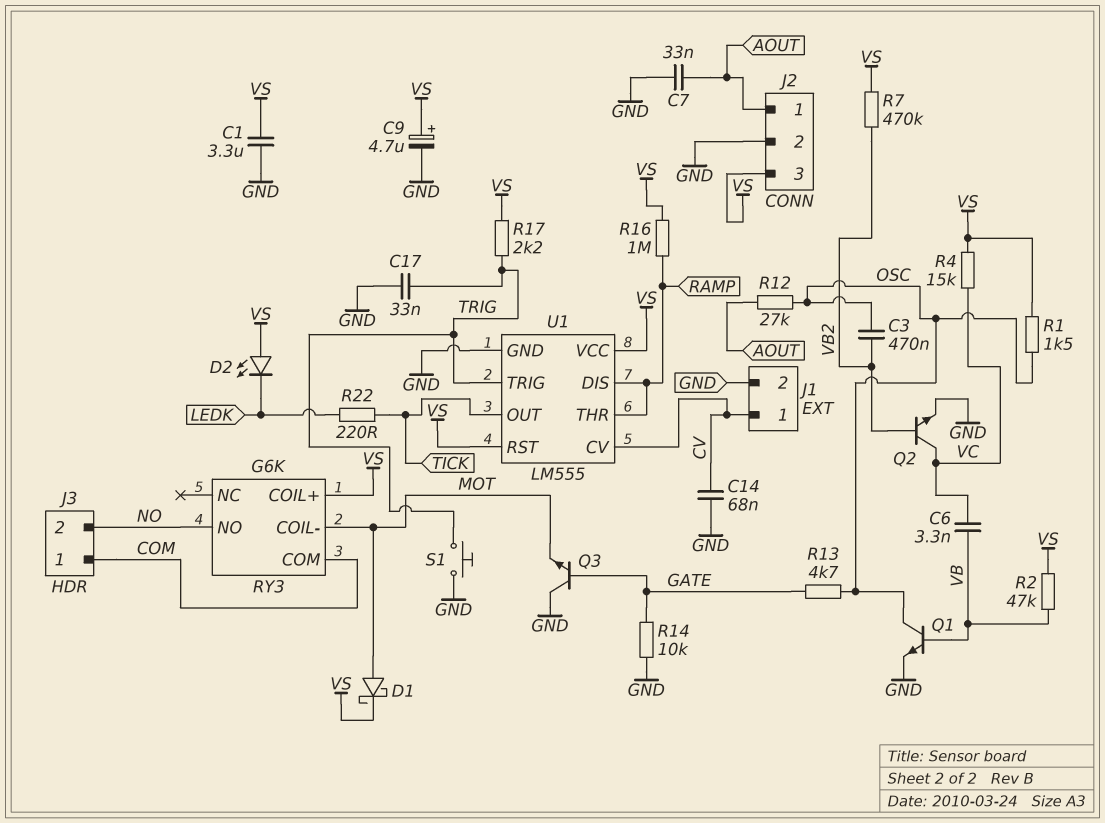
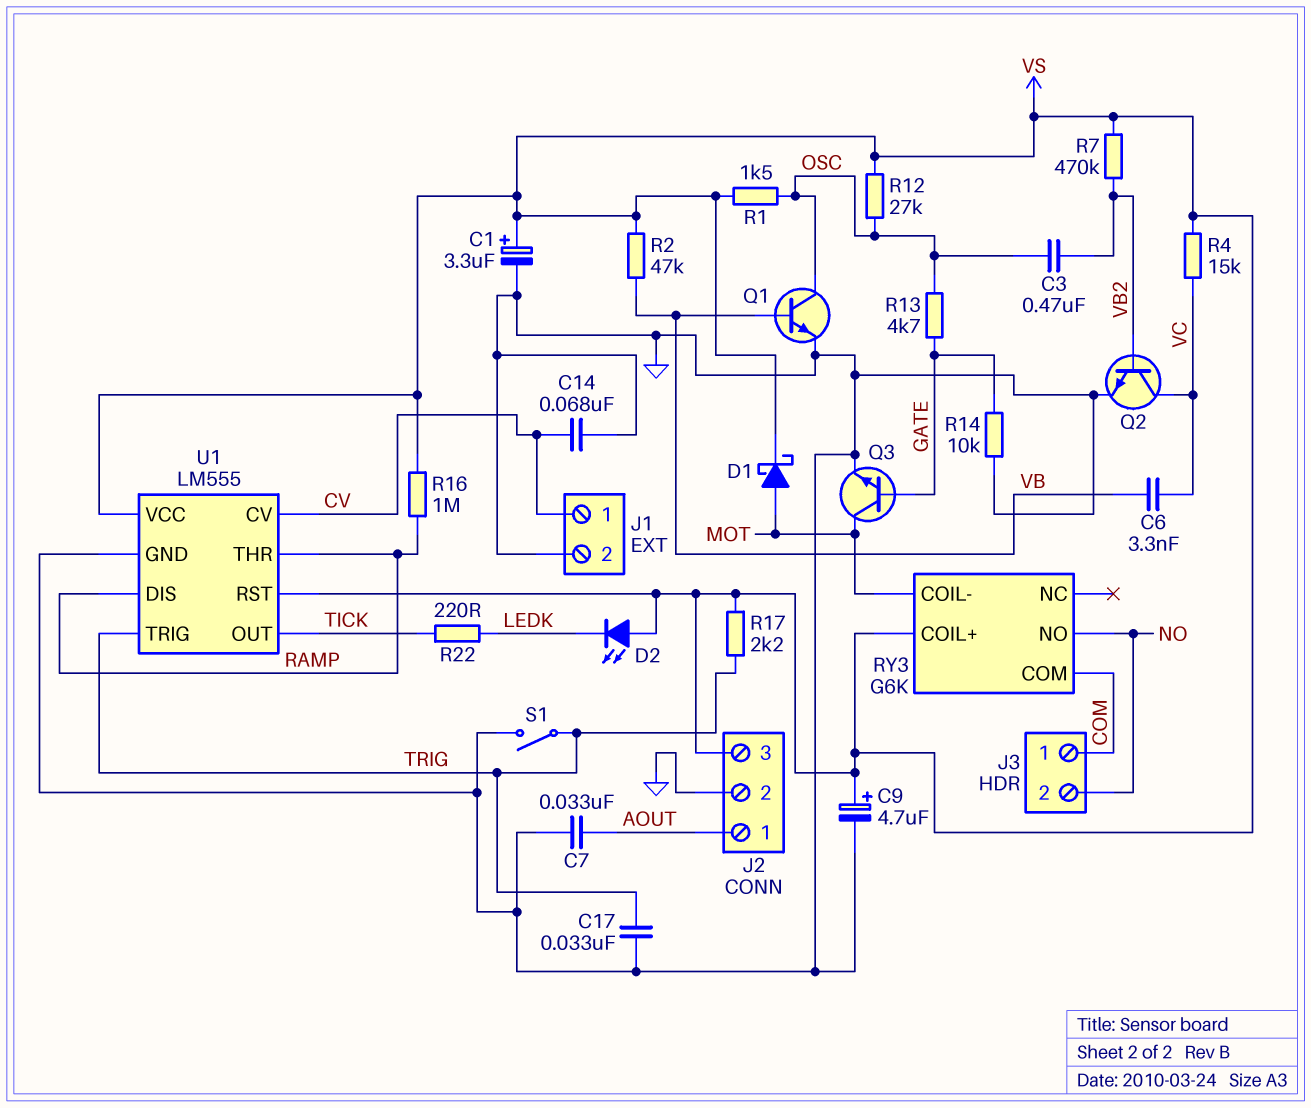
C1: 3.3uF (GND, VS) -> 3.3uF (plus VS, minus GND)
Q3: NPN (B GATE, C GND, E MOT) -> NPN (B GATE, C MOT, E GND)
R12: 27k (AOUT, OSC) -> 27k (OSC, VS)
S1: button (GND, TRIG) -> switch (GND, TRIG)

